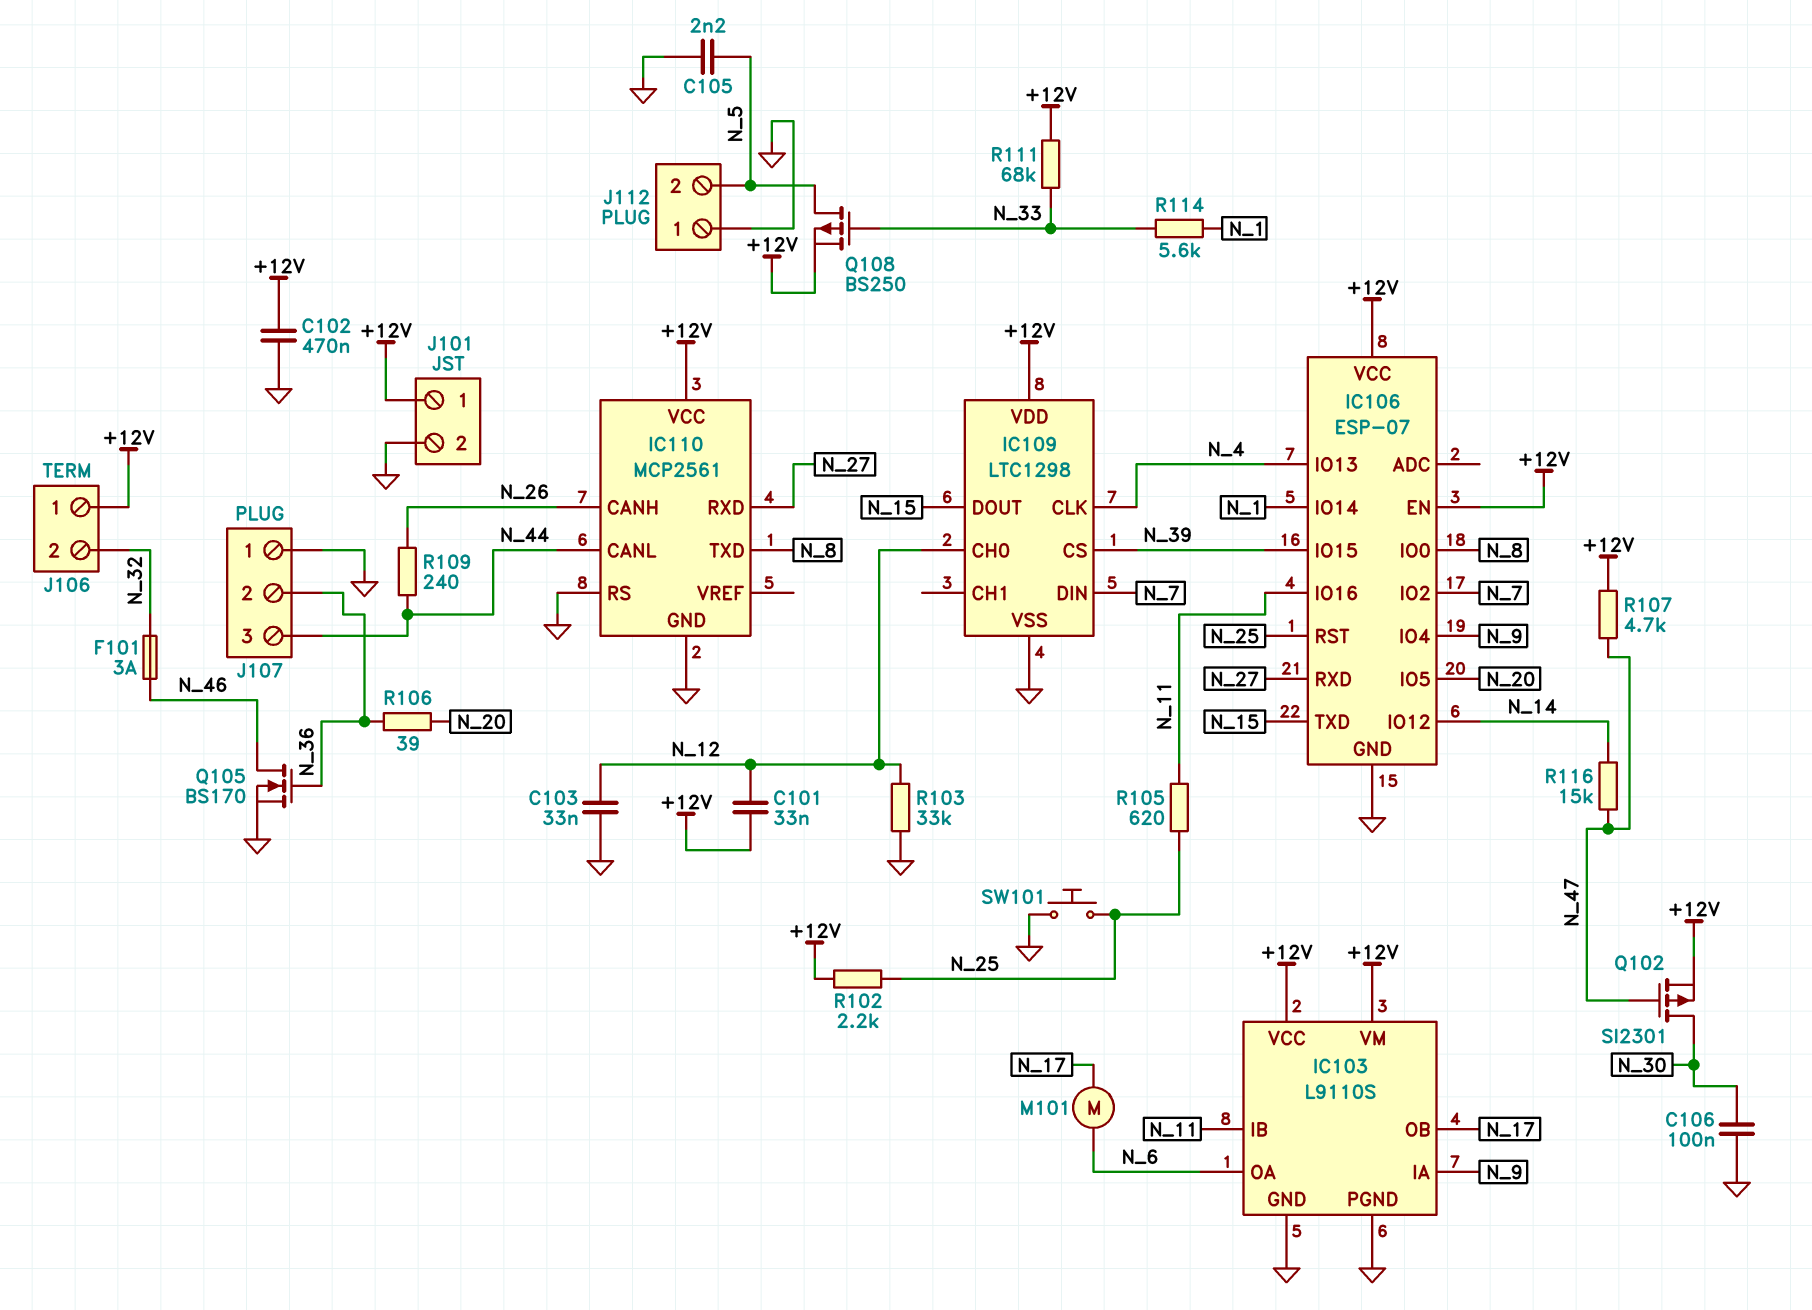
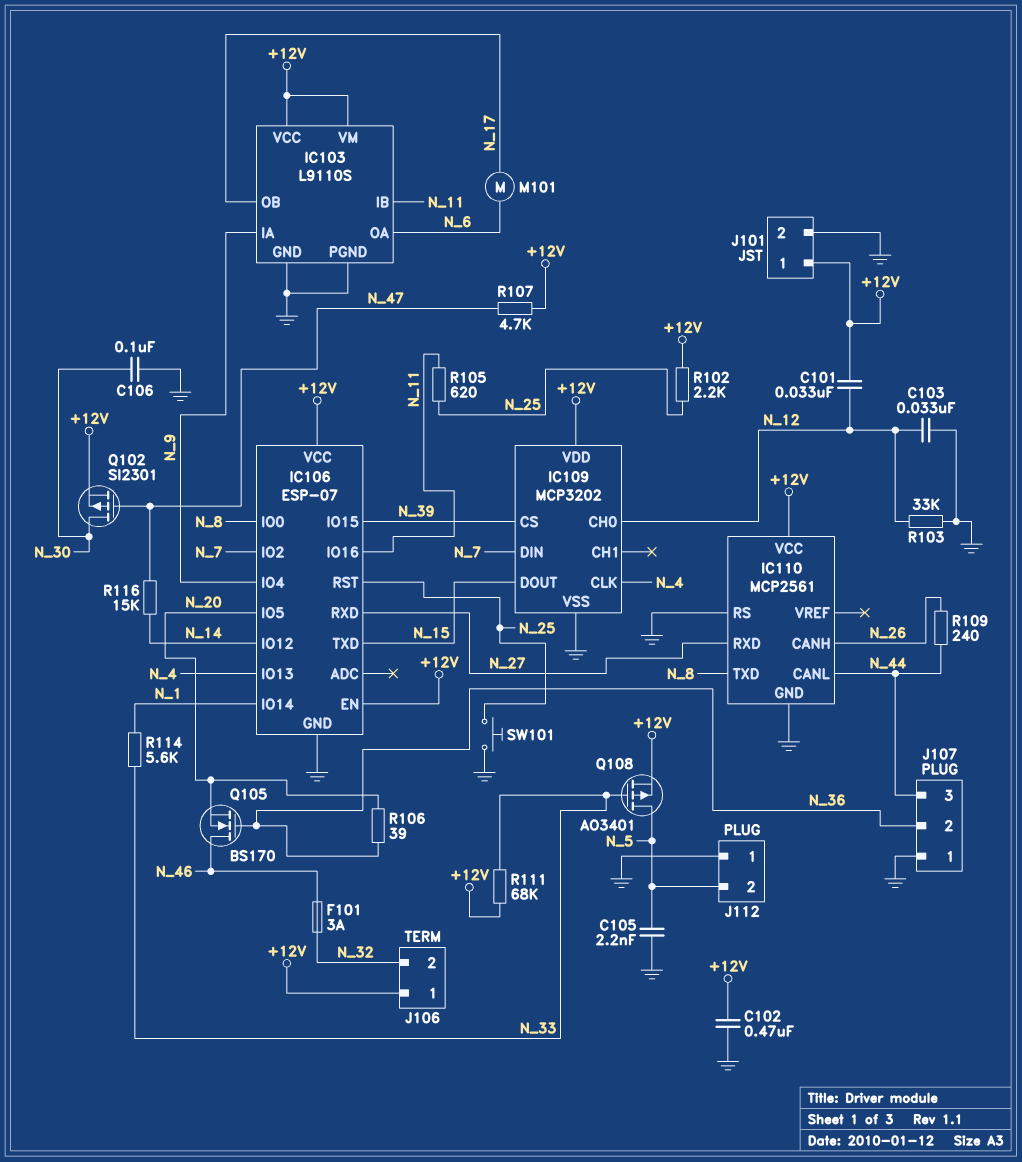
IC109: LTC1298 -> MCP3202
Q105: NMOS BS170 (G N_36, D N_46, S GND) -> NMOS BS170 (G N_36, D N_46, S N_20)
Q108: PMOS BS250 (G N_33, D N_5, S +12V) -> PMOS AO3401 (G N_33, D N_5, S +12V)

